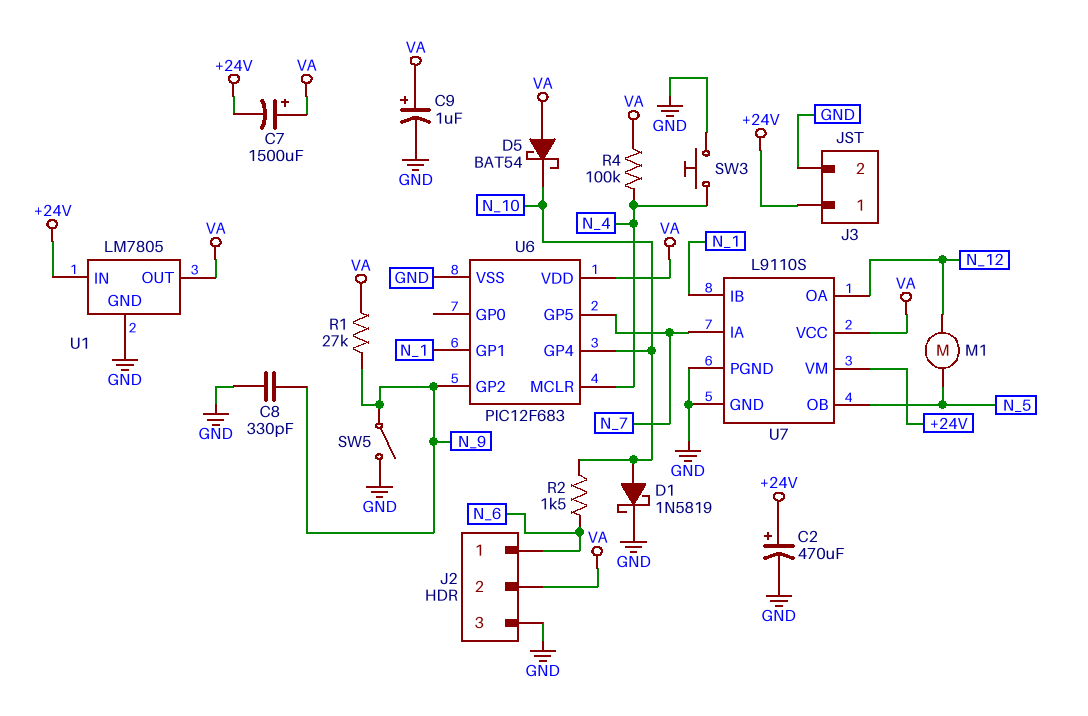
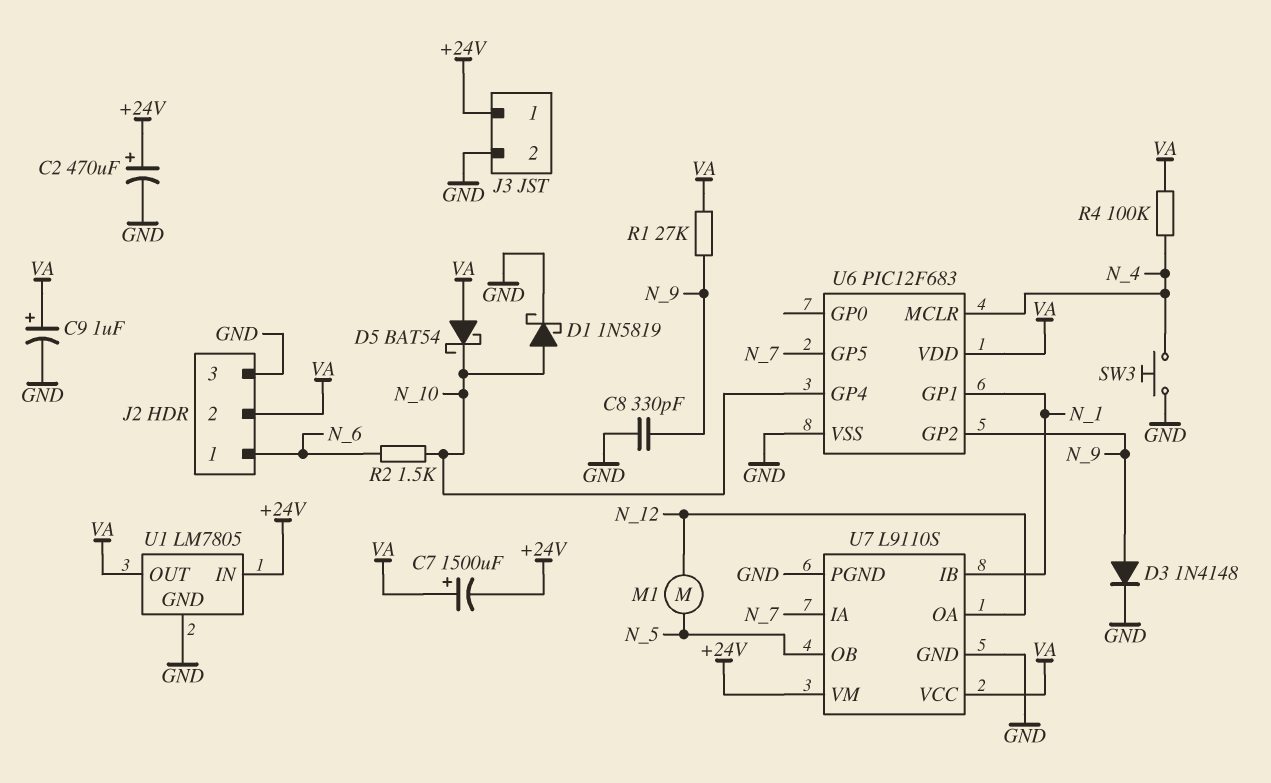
D3: none -> diode 1N4148 (A N_9, K GND)
SW5: switch (GND, N_9) -> none

